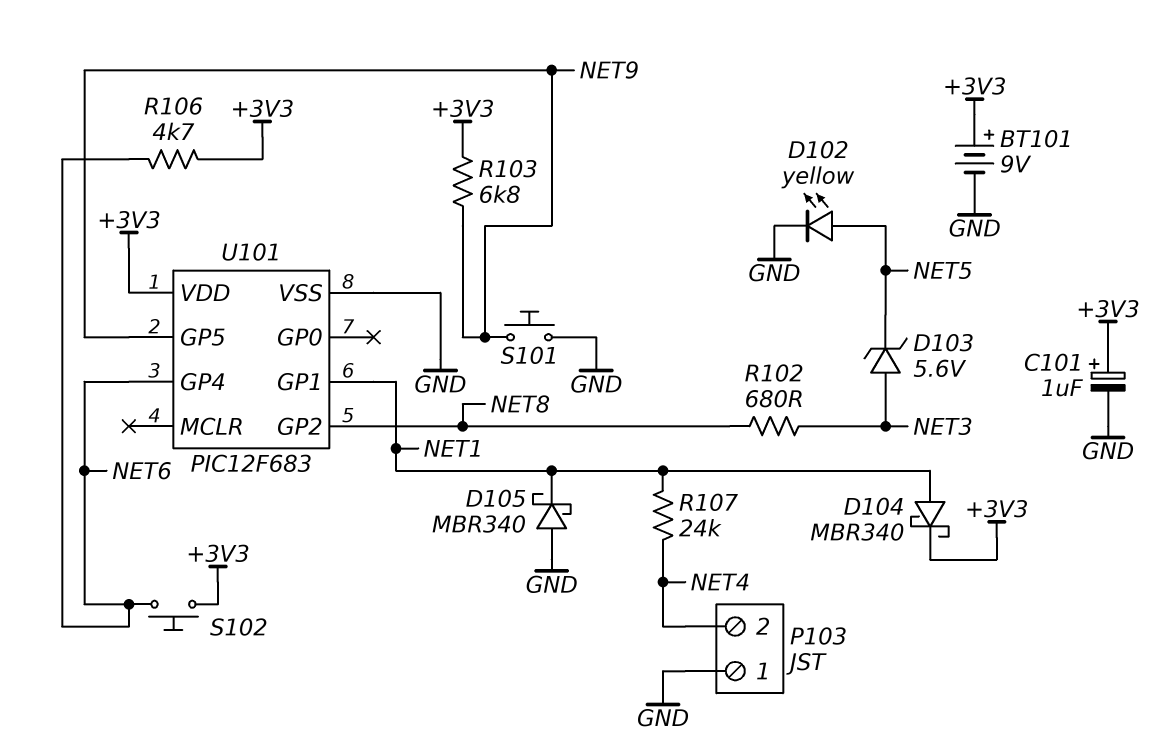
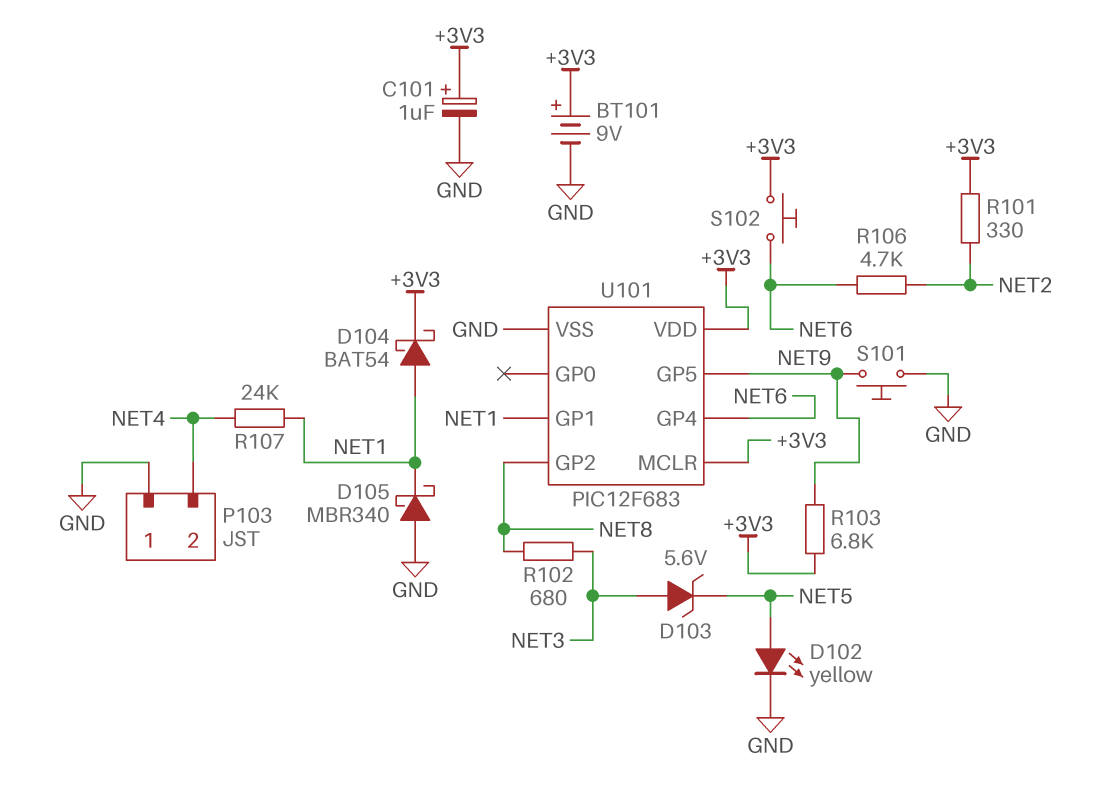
D104: schottky MBR340 (A NET1, K +3V3) -> schottky BAT54 (A NET1, K +3V3)
R101: none -> 330 (+3V3, NET2)
R106: 4.7k (+3V3, NET6) -> 4.7k (NET2, NET6)
U101 pin MCLR: none -> +3V3

